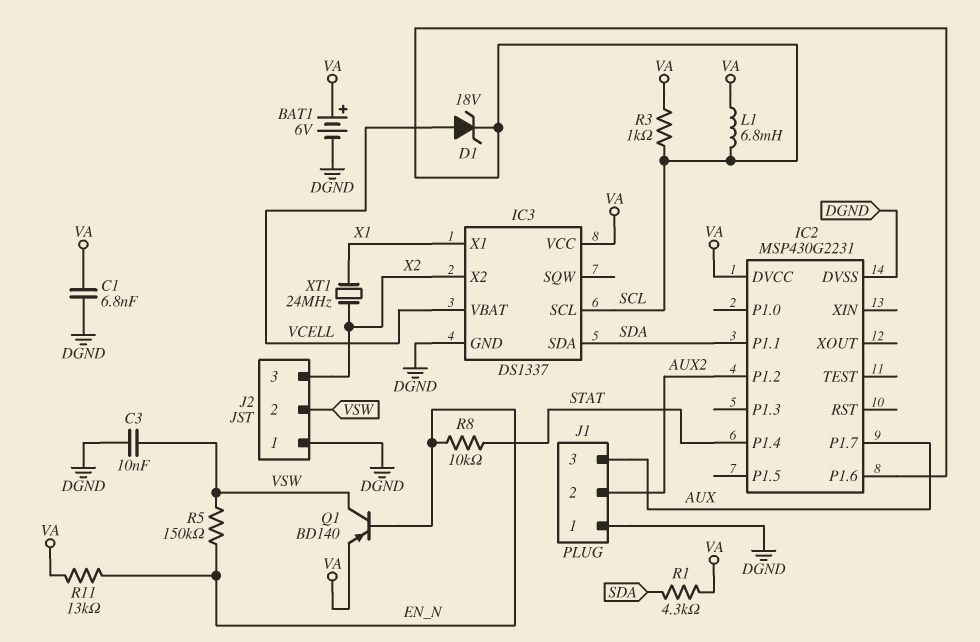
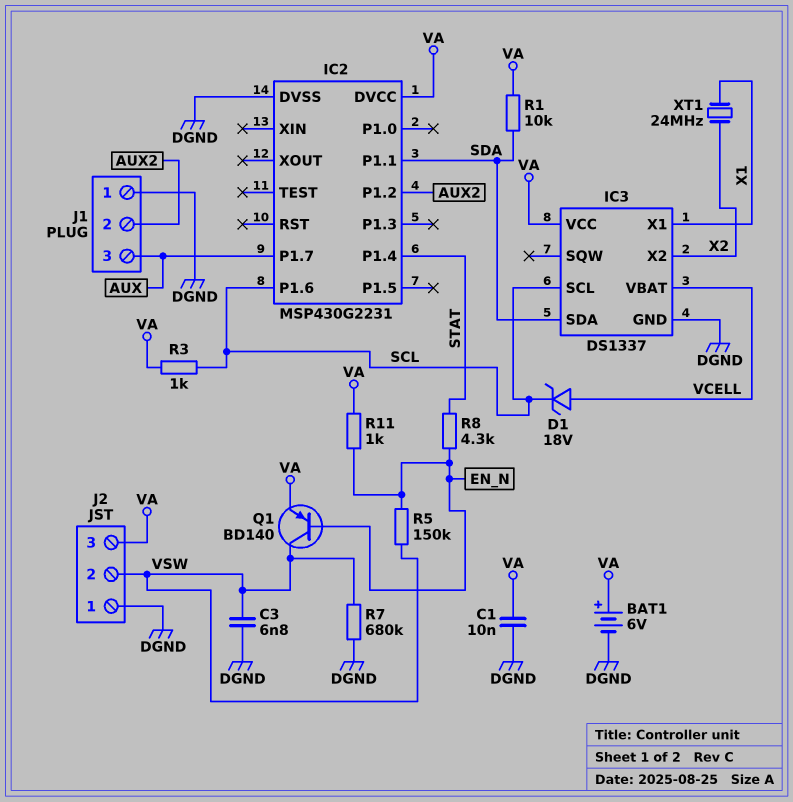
C1: 6.8nF (DGND, VA) -> 10nF (DGND, VA)
C3: 10nF (DGND, VSW) -> 6.8nF (DGND, VSW)
J2 pin 3: X2 -> VA
L1: 6.8mH (SCL, VA) -> none
R1: 4.3k (SDA, VA) -> 10k (SDA, VA)
R7: none -> 680k (DGND, VSW)
R8: 10k (EN_N, STAT) -> 4.3k (EN_N, STAT)
R11: 13k (EN_N, VA) -> 1k (EN_N, VA)

